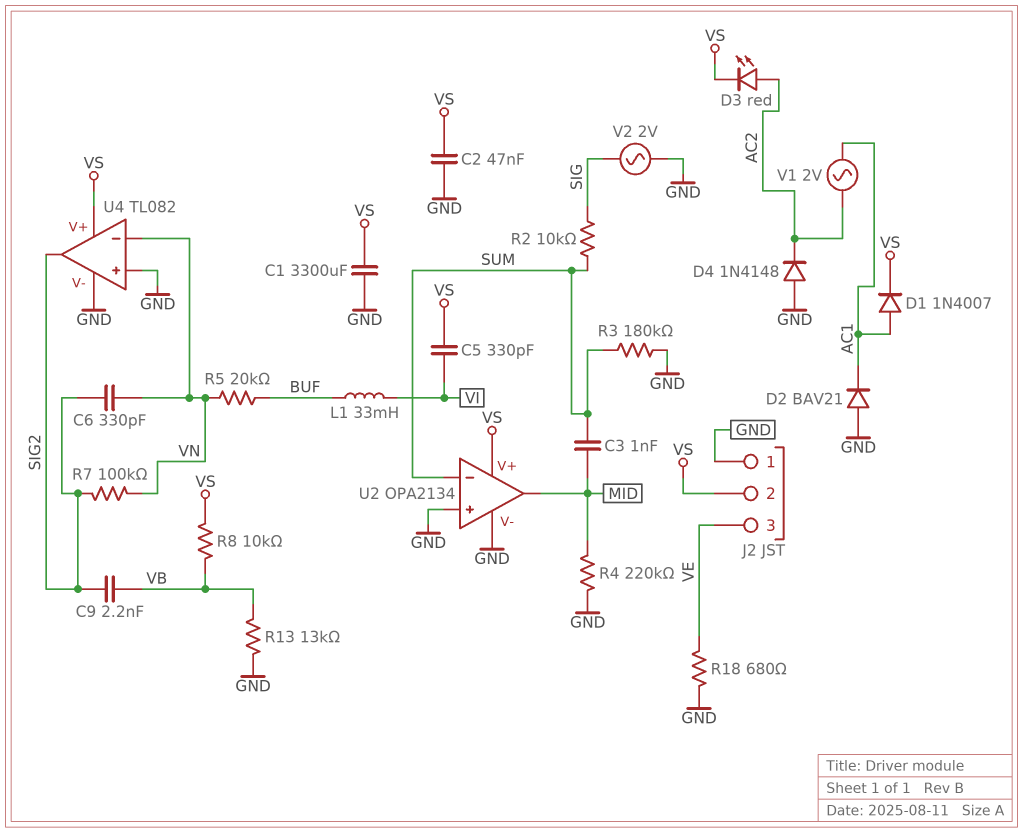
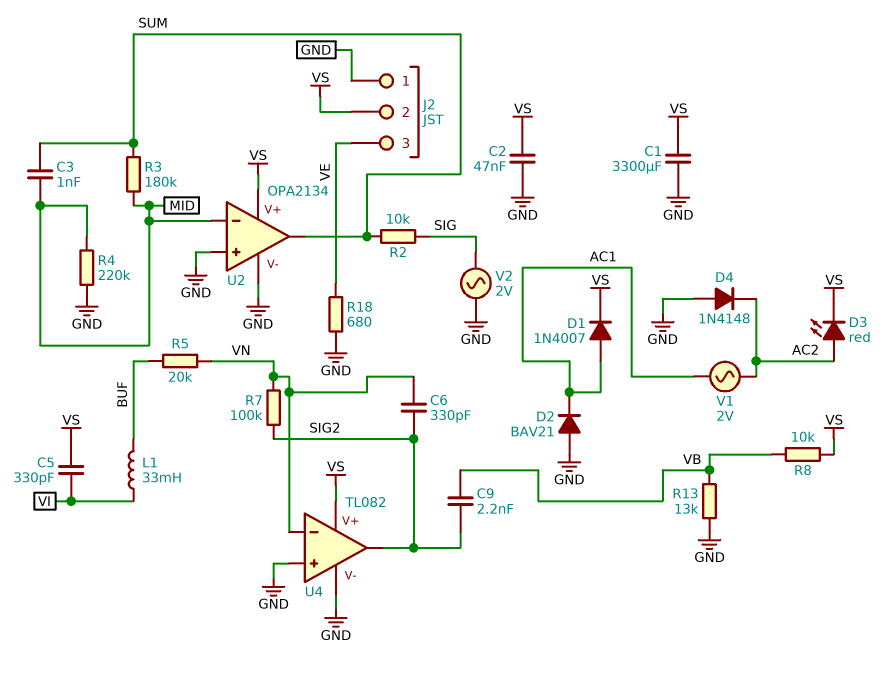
R3: 180k (GND, SUM) -> 180k (MID, SUM)
U2 pin in-: SUM -> MID
U2 pin out: MID -> SUM

